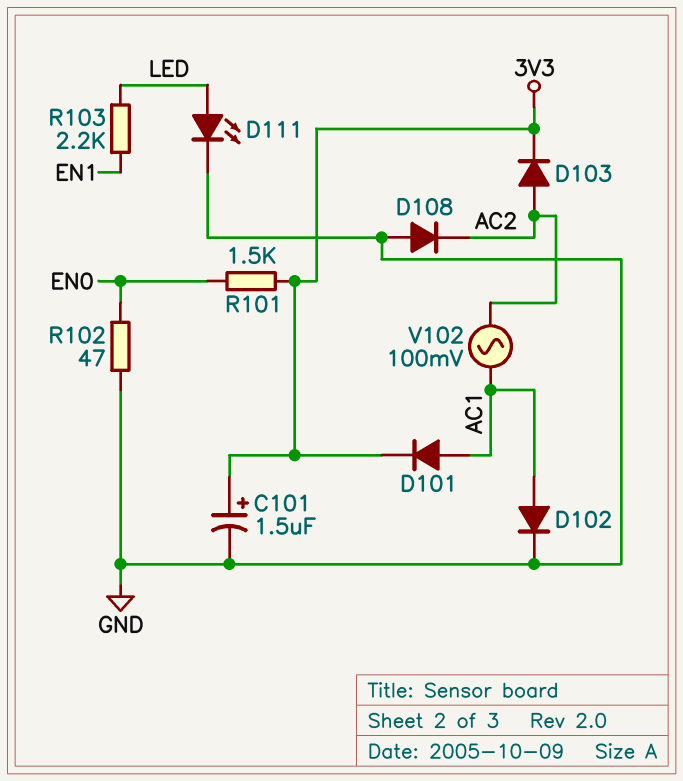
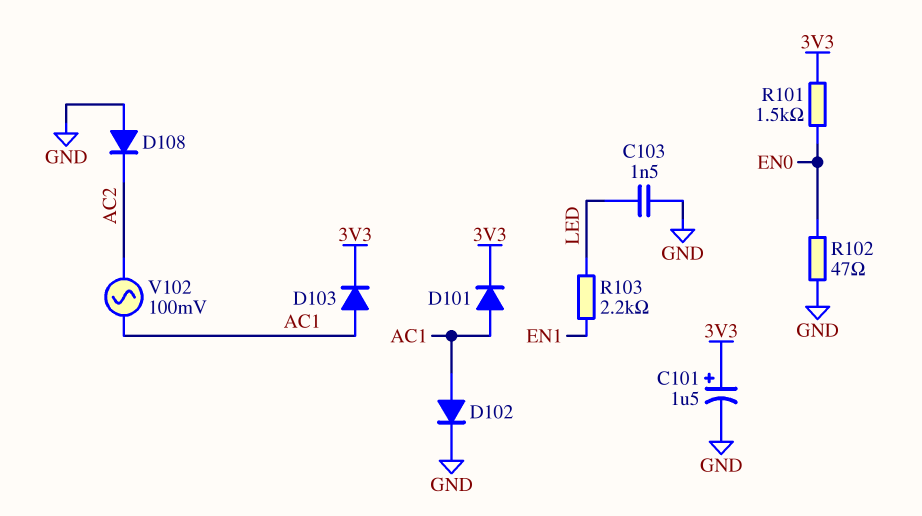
C103: none -> 1.5nF (GND, LED)
D103: diode (A AC2, K 3V3) -> diode (A AC1, K 3V3)
D111: LED (A LED, K GND) -> none

